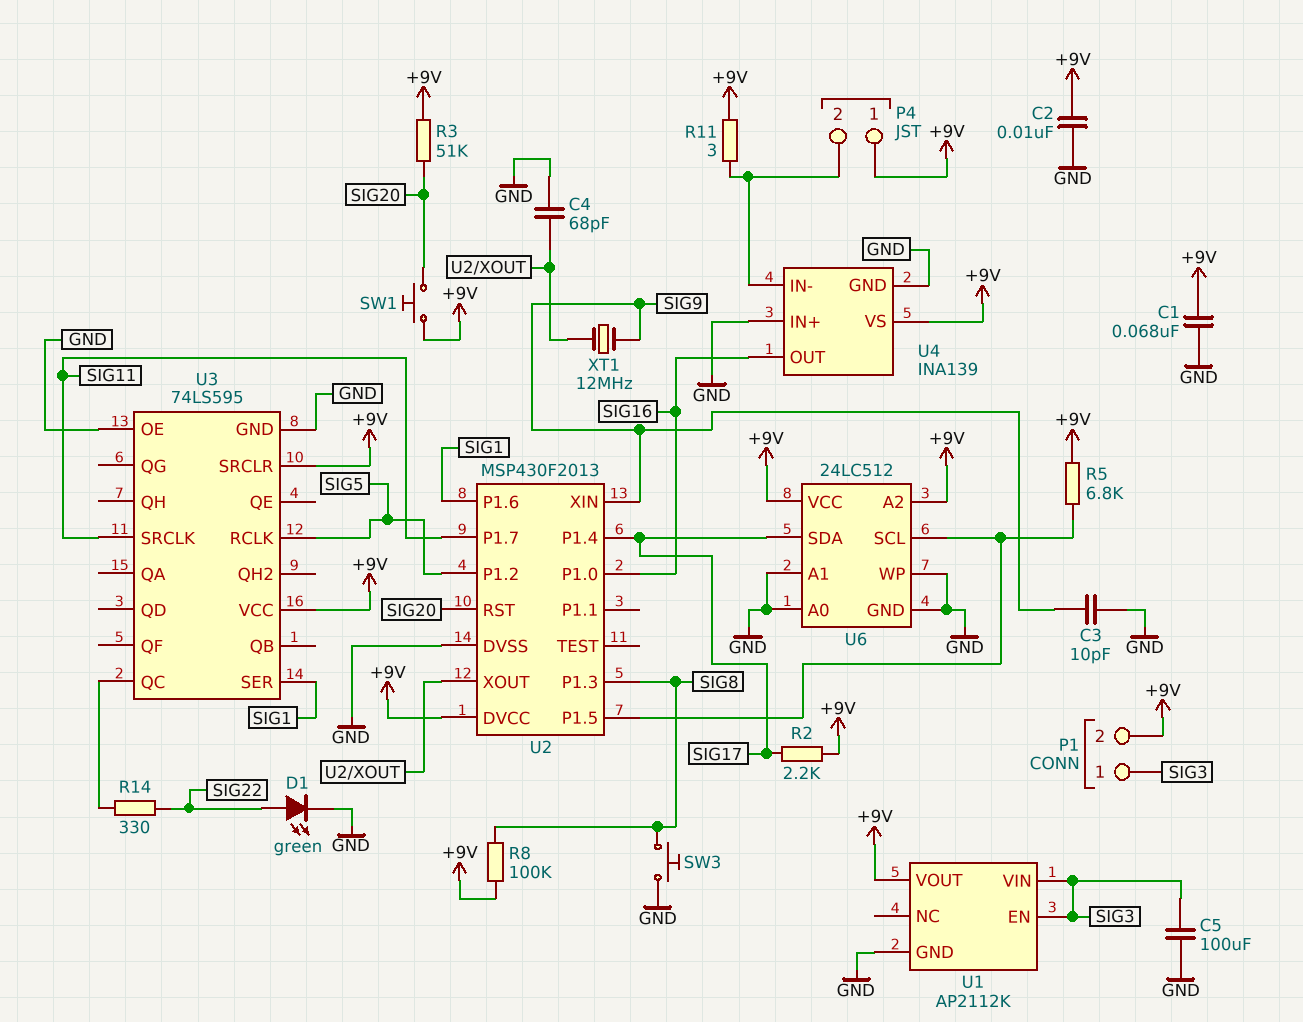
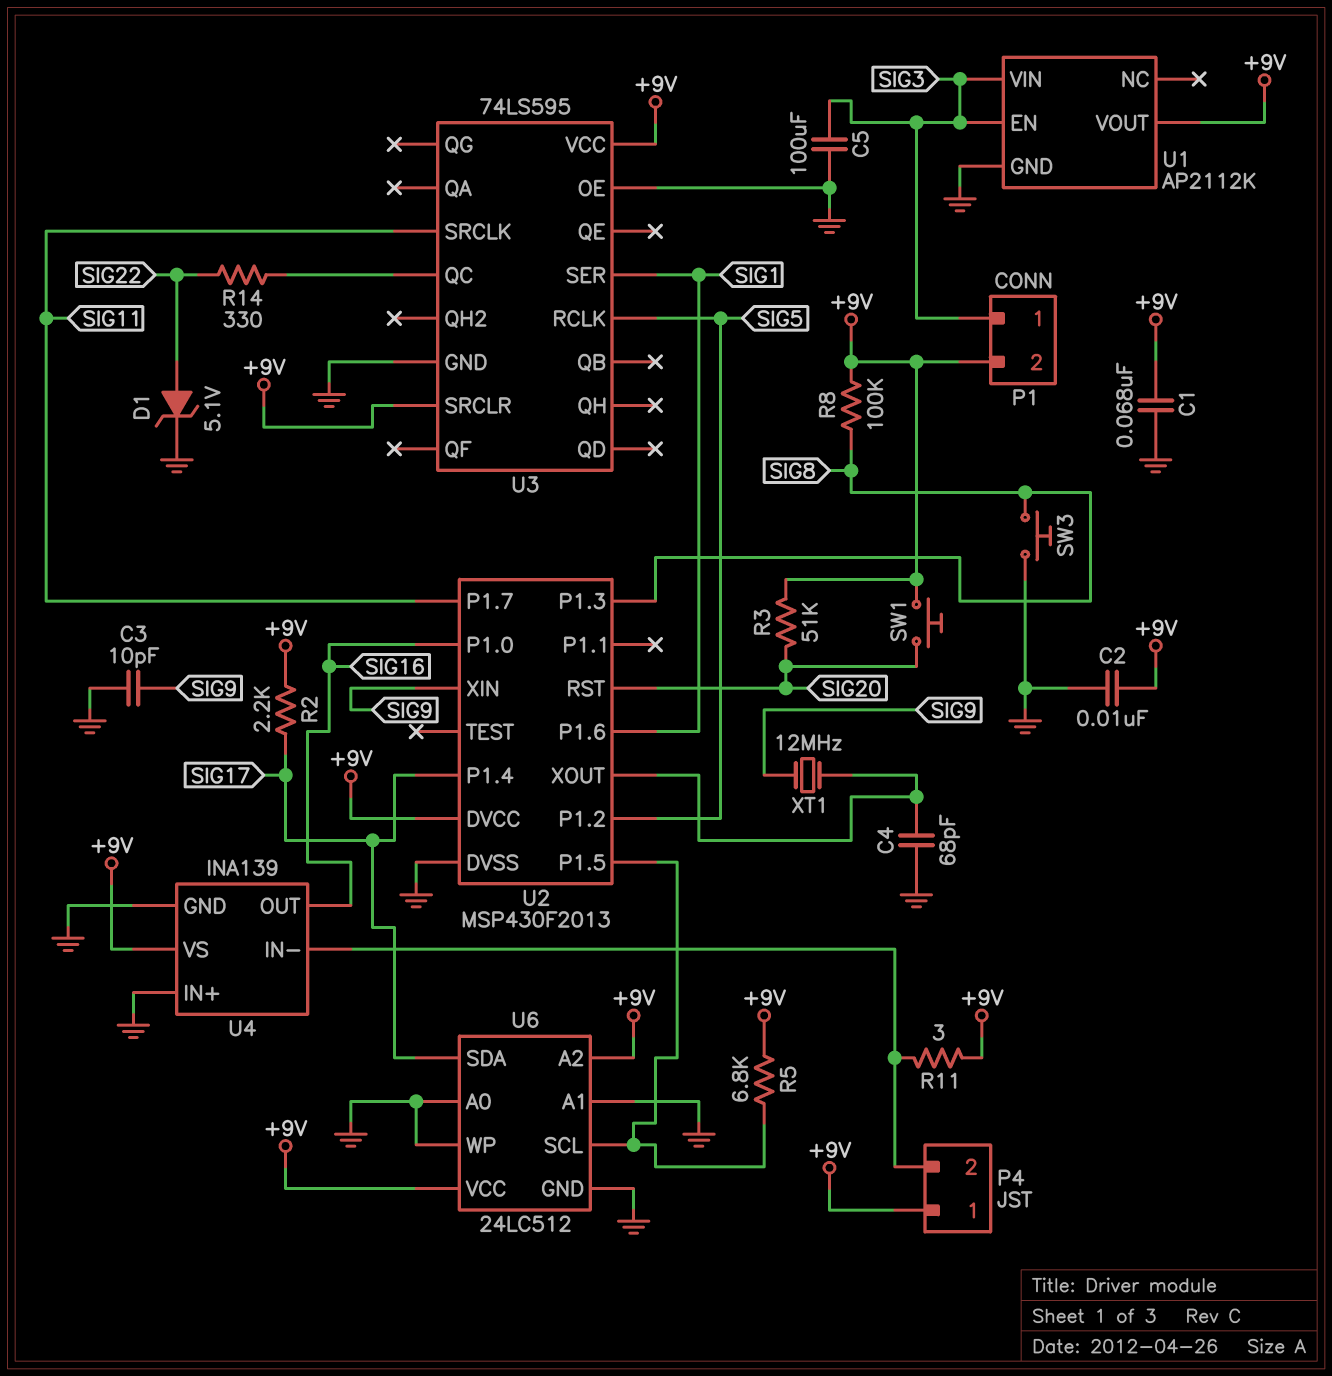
D1: LED green (A SIG22, K GND) -> zener 5.1V (A SIG22, K GND)

